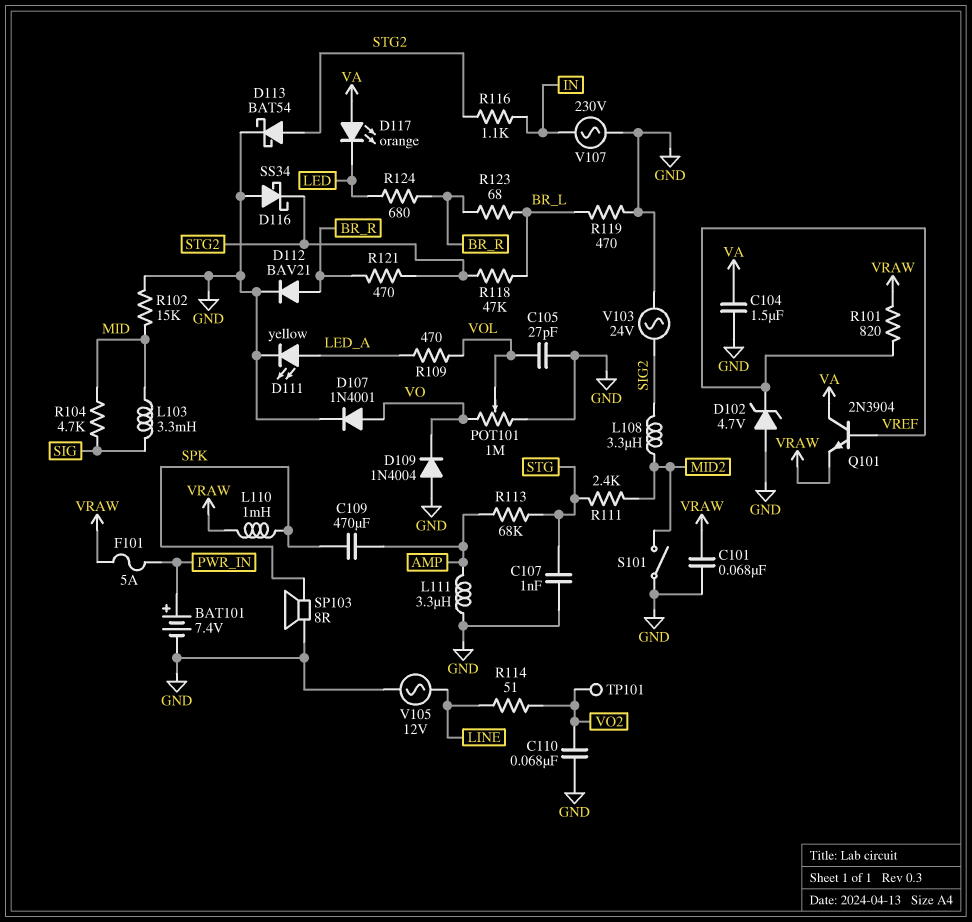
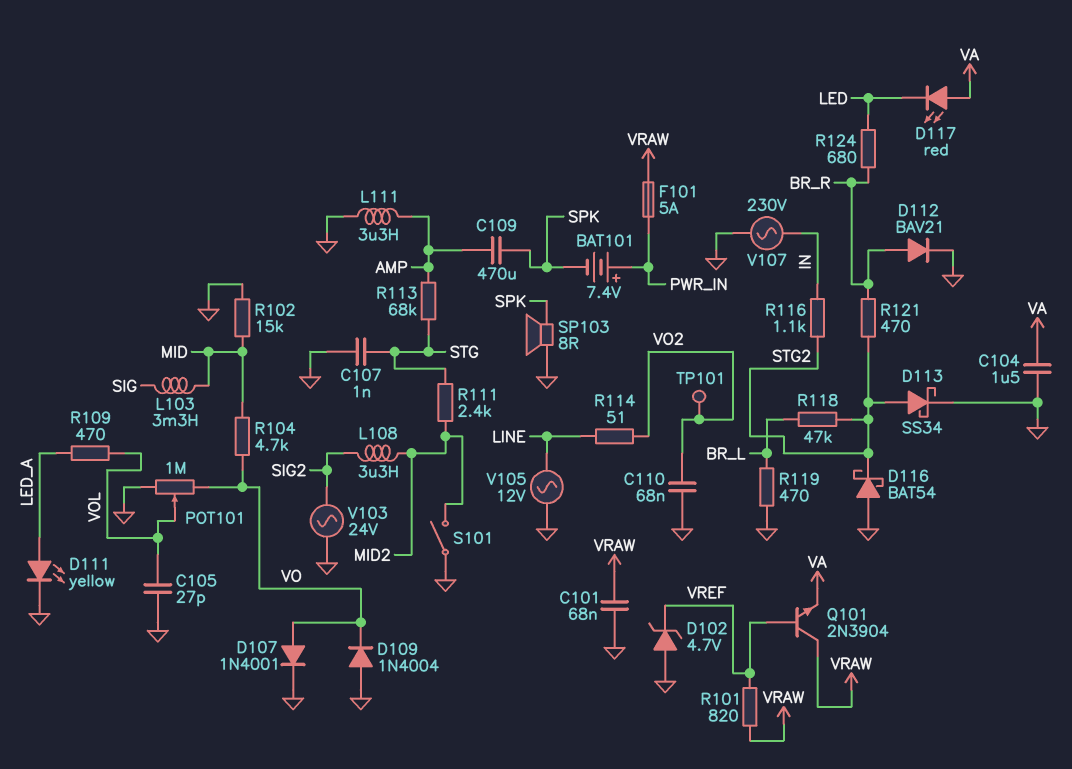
BAT101: 7.4V (plus PWR_IN, minus GND) -> 7.4V (plus PWR_IN, minus SPK)
D113: schottky BAT54 (A STG2, K GND) -> schottky SS34 (A STG2, K GND)
D116: schottky SS34 (A GND, K STG2) -> schottky BAT54 (A GND, K STG2)
D117: LED orange (A VA, K LED) -> LED red (A VA, K LED)
L110: 1mH (SPK, VRAW) -> none
Q101: NPN 2N3904 (B VREF, C VA, E VRAW) -> NPN 2N3904 (B VREF, C VRAW, E VA)
R104: 4.7k (MID, SIG) -> 4.7k (MID, VO)
R123: 68 (BR_L, BR_R) -> none

